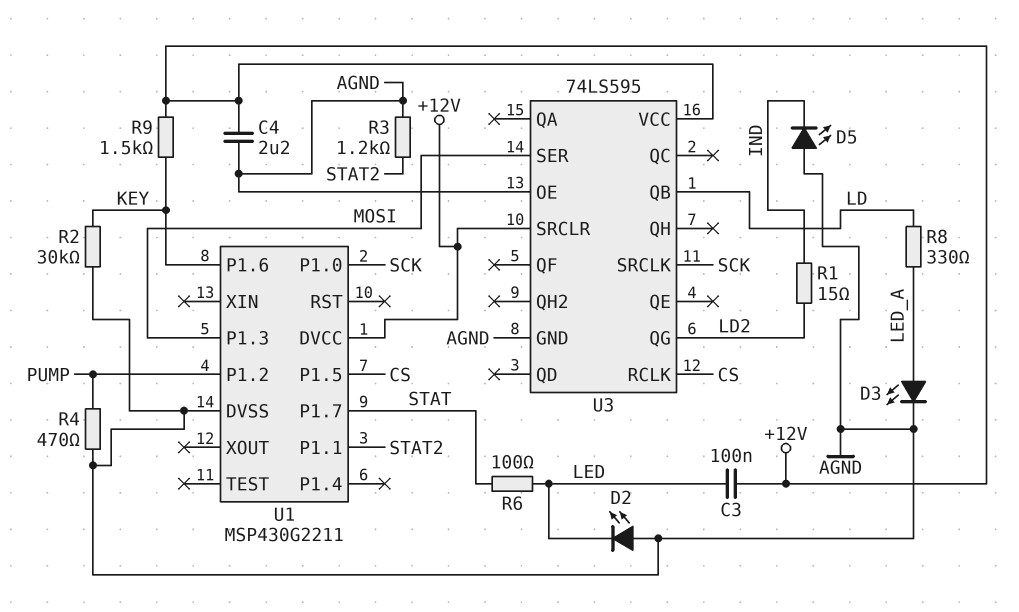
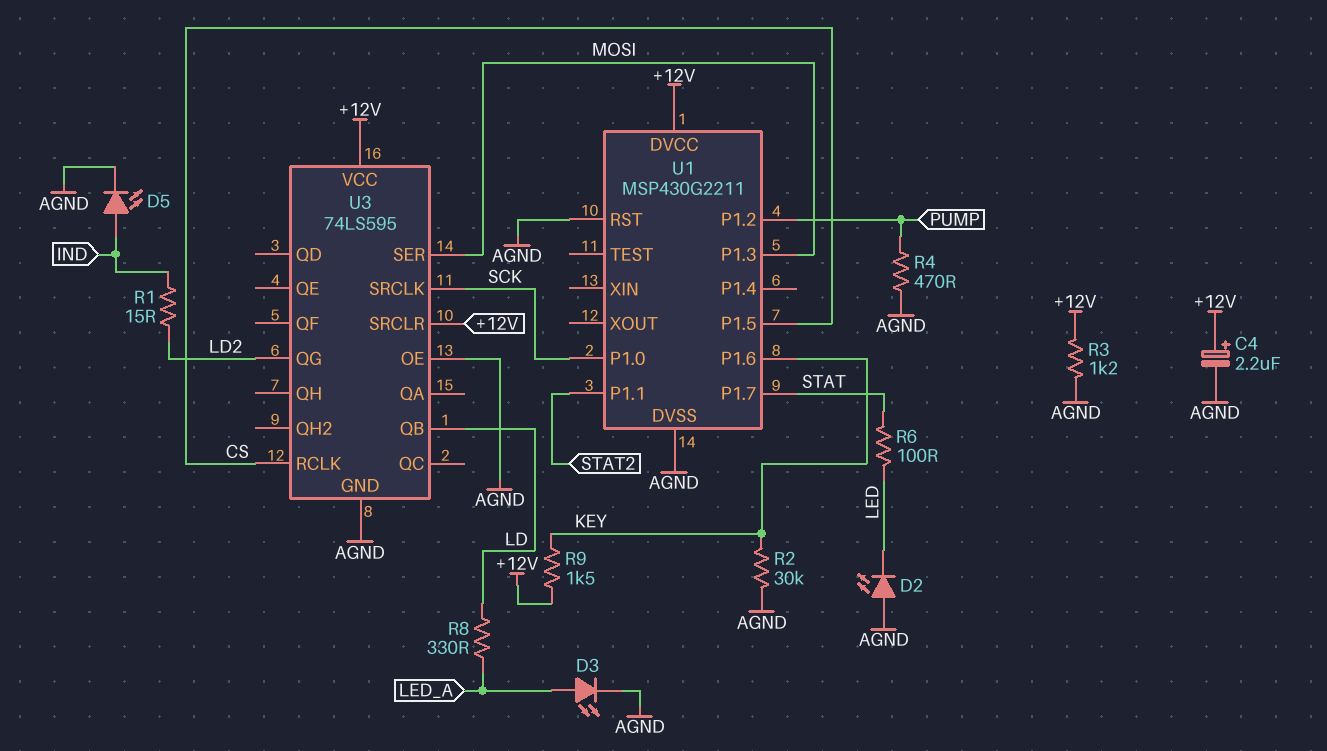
C3: 100nF (+12V, LED) -> none
C4: 2.2uF (+12V, AGND) -> 2.2uF (plus +12V, minus AGND)
D5: LED (A AGND, K IND) -> LED (A IND, K AGND)
R3: 1.2k (AGND, STAT2) -> 1.2k (+12V, AGND)
U1 pin RST: none -> AGND

